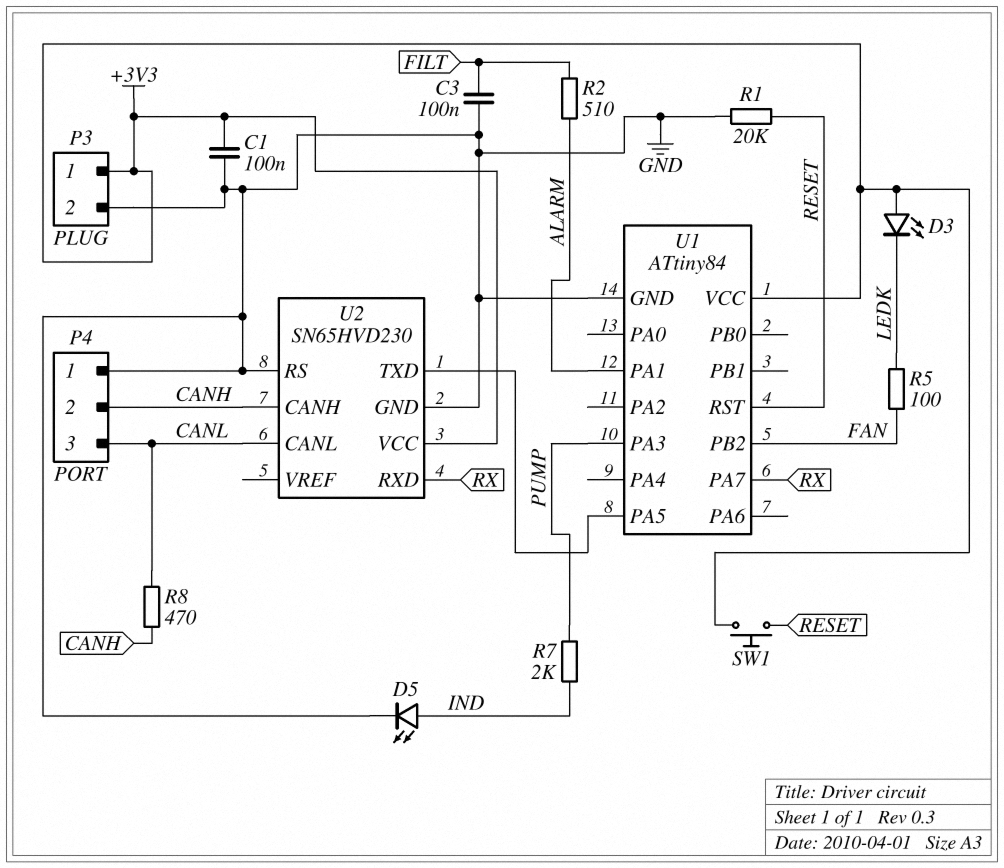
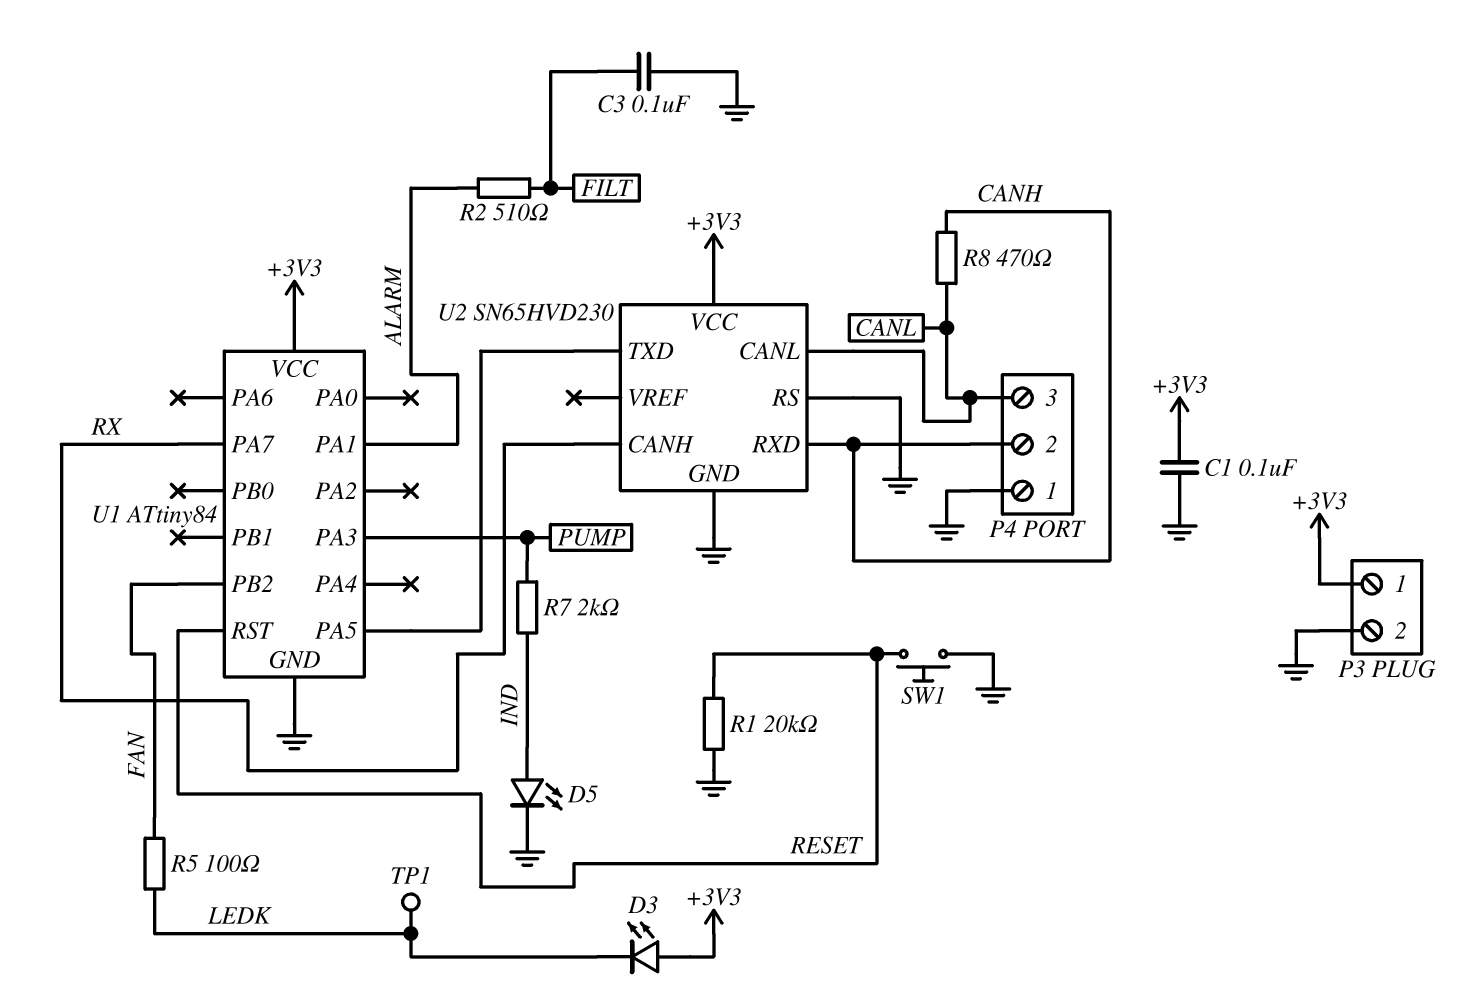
SW1: button (+3V3, RESET) -> button (GND, RESET)
TP1: none -> test point (LEDK)
U2 pin CANH: CANH -> RX
U2 pin RXD: RX -> CANH

